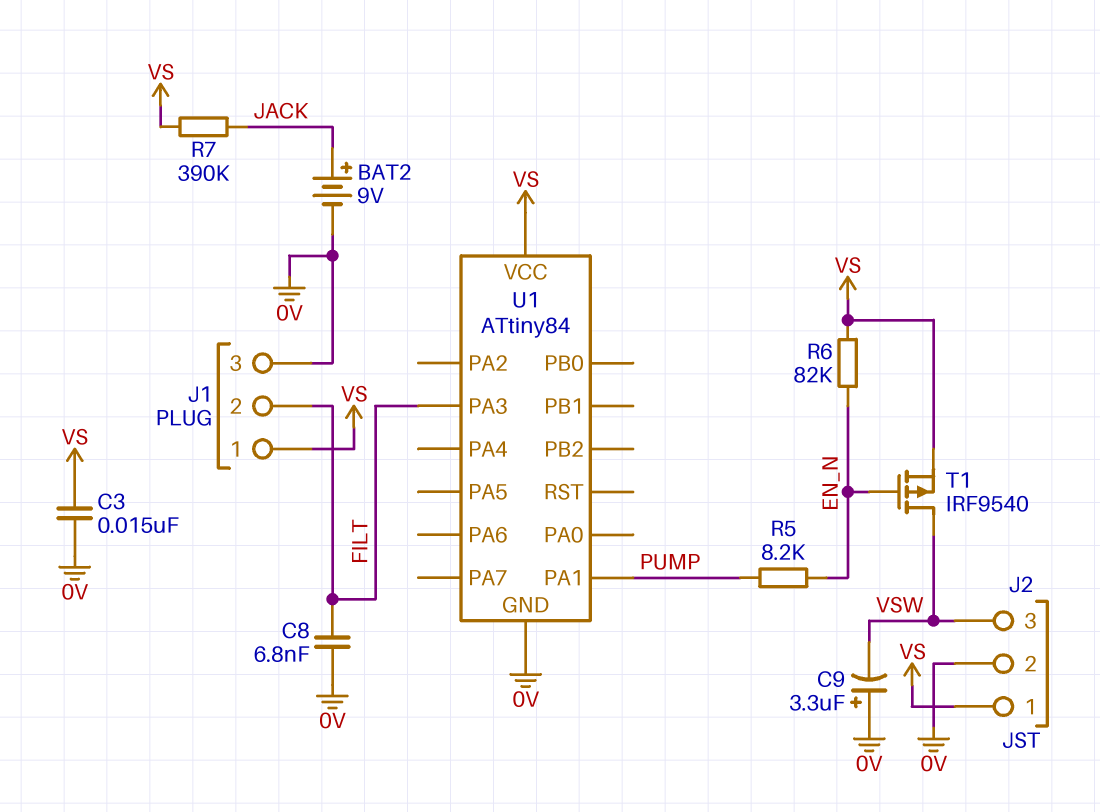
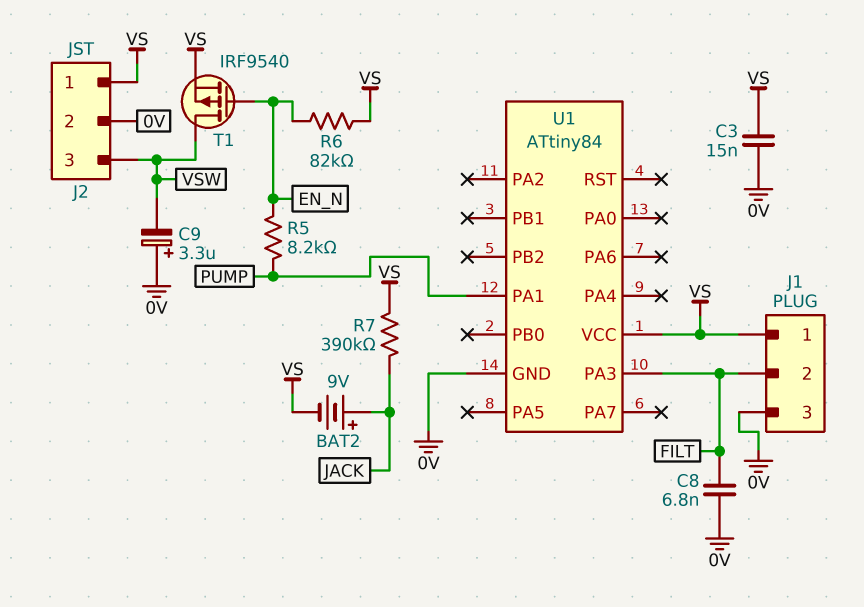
BAT2: 9V (plus JACK, minus 0V) -> 9V (plus JACK, minus VS)

